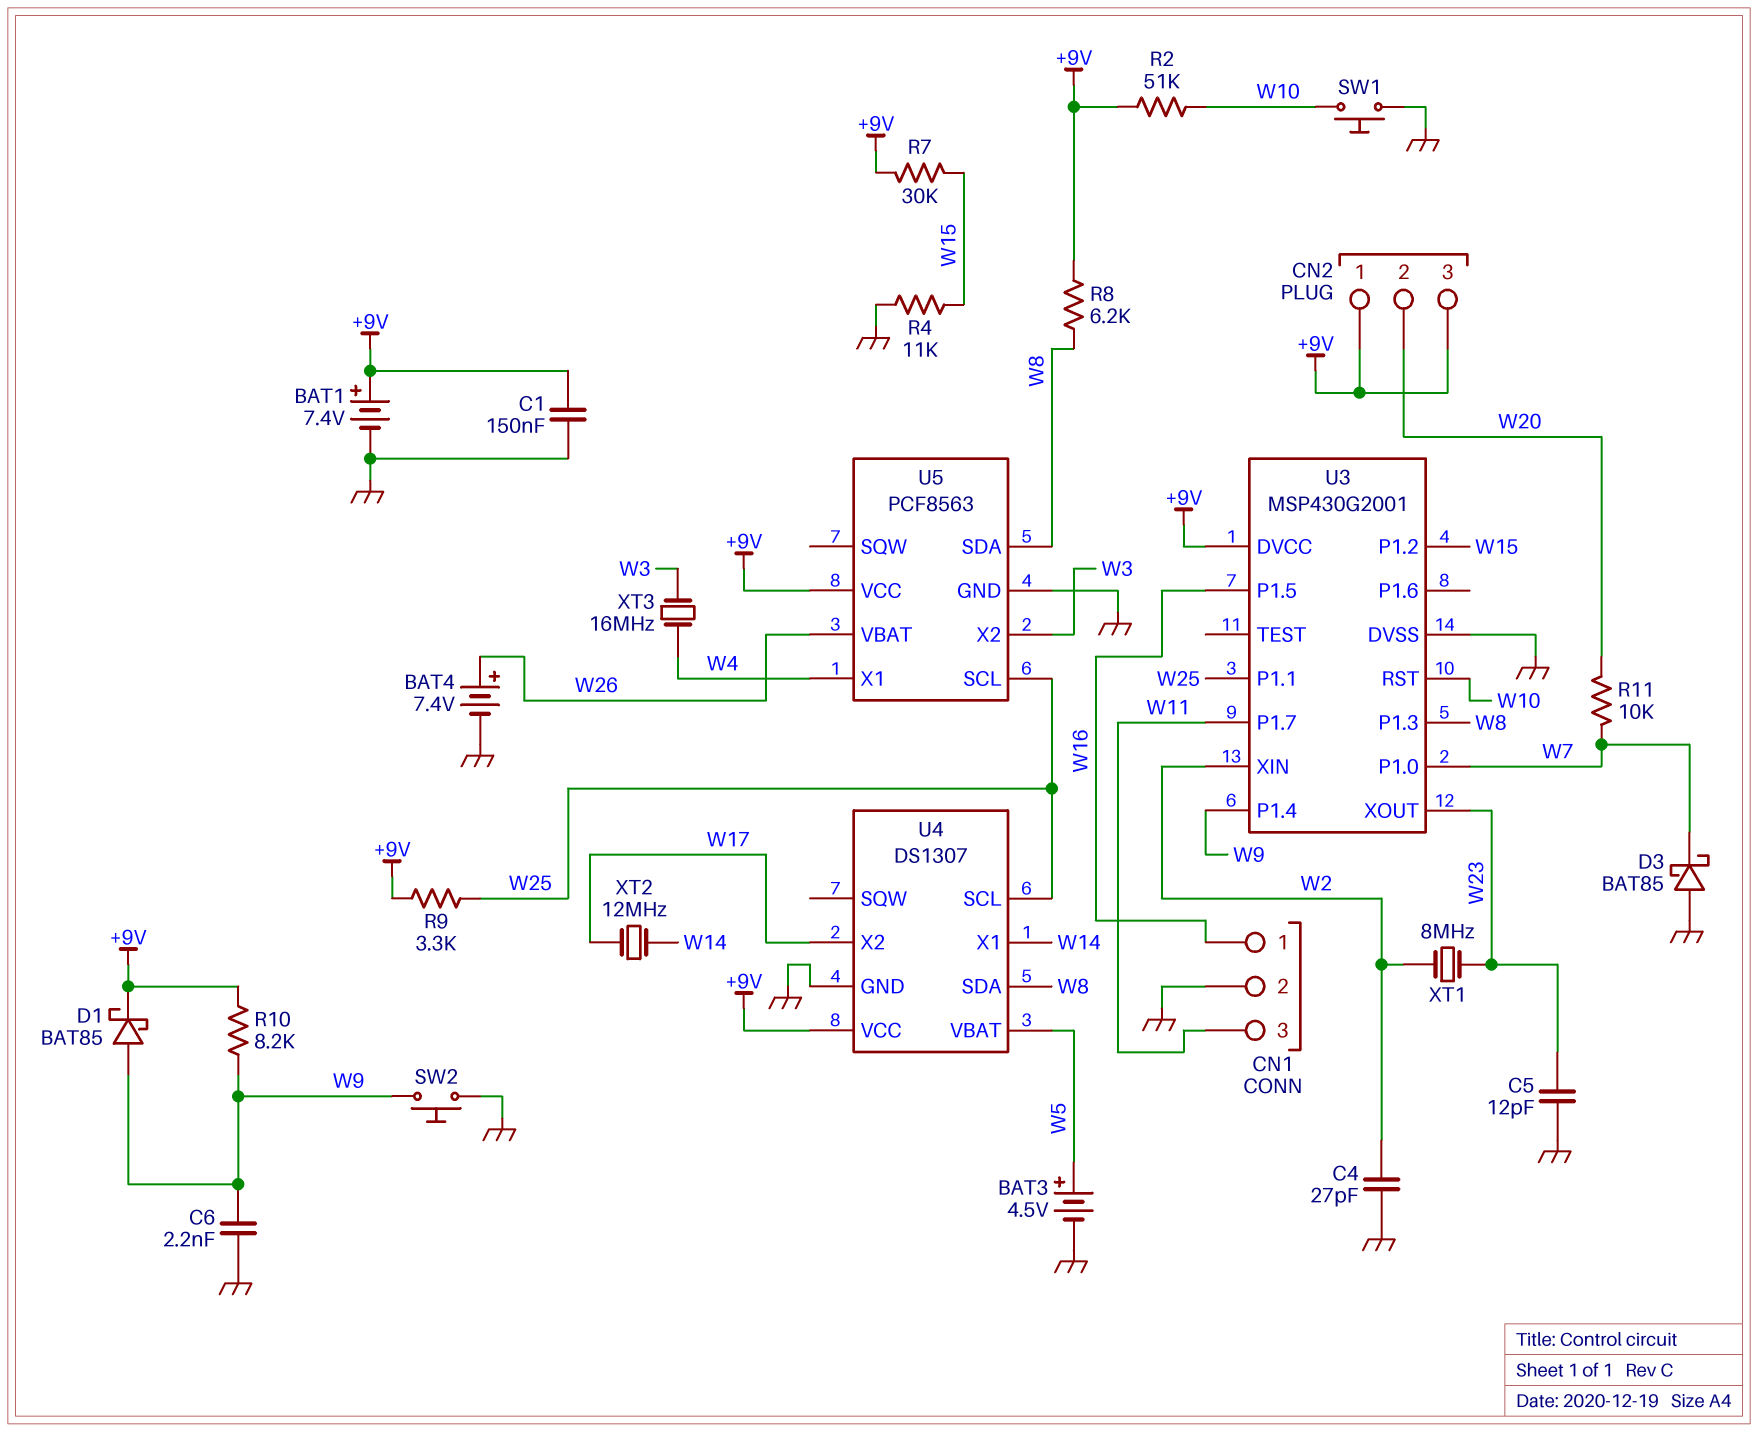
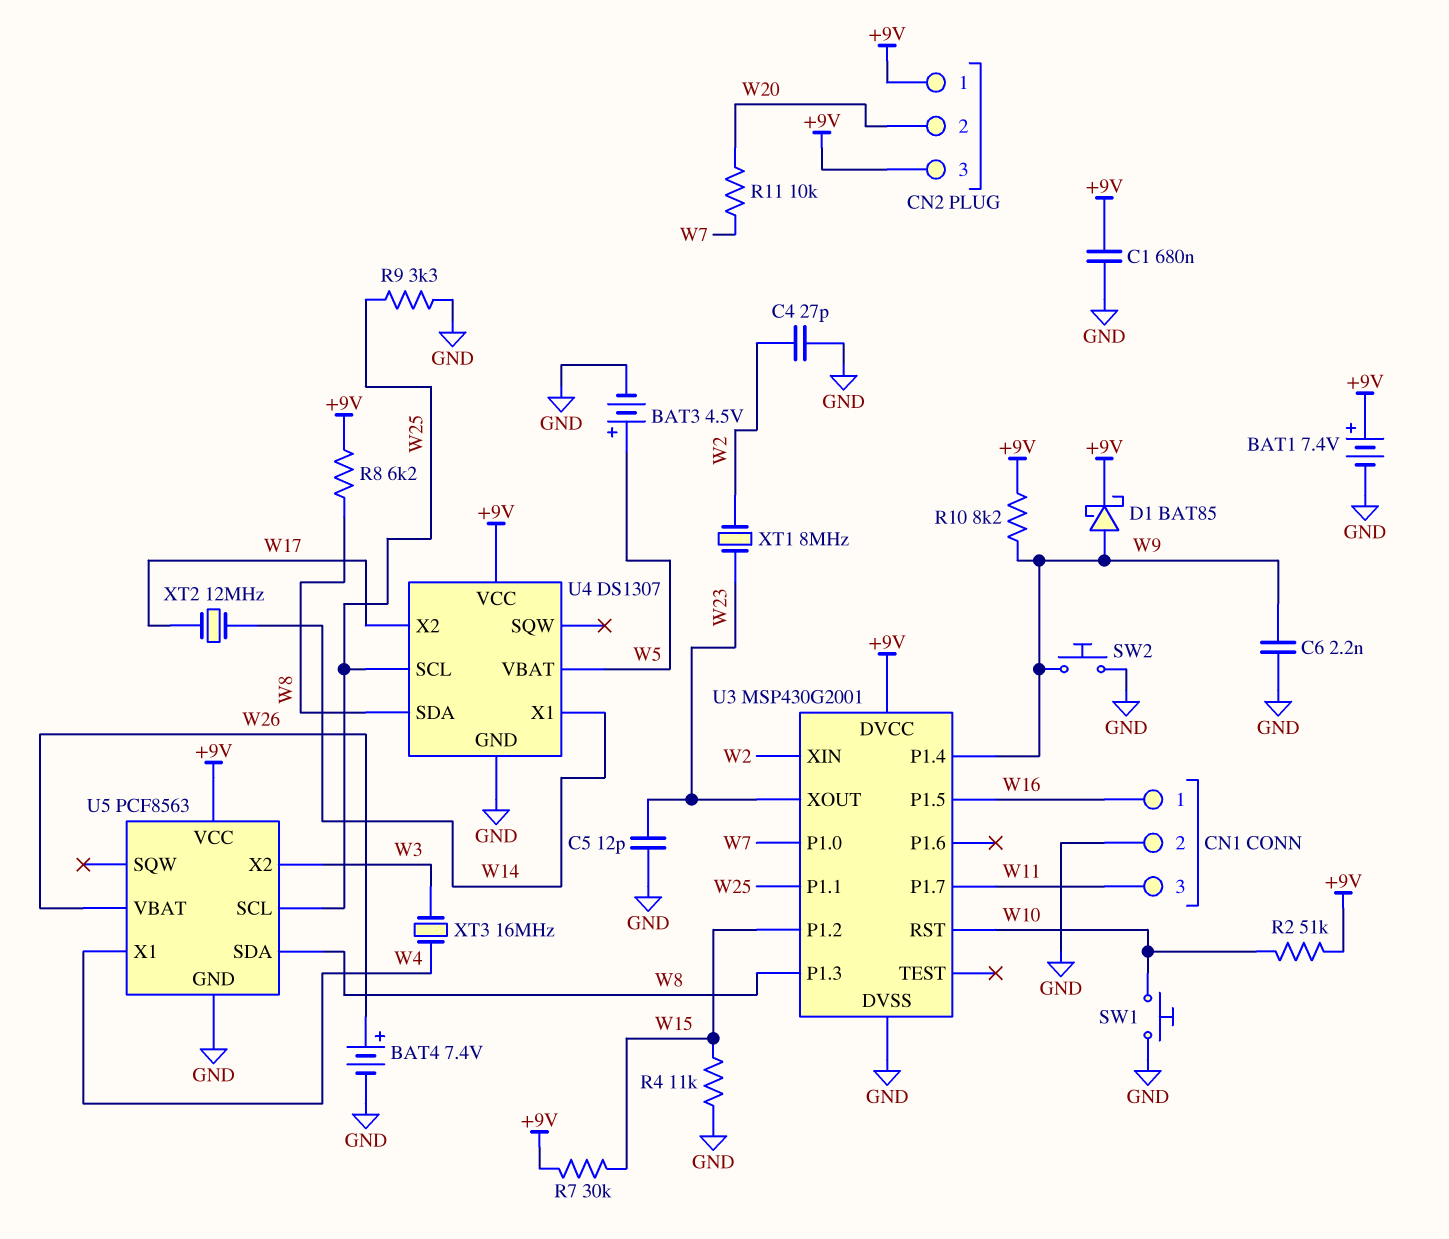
C1: 150nF (+9V, GND) -> 680nF (+9V, GND)
D3: schottky BAT85 (A GND, K W7) -> none
R9: 3.3k (+9V, W25) -> 3.3k (GND, W25)

